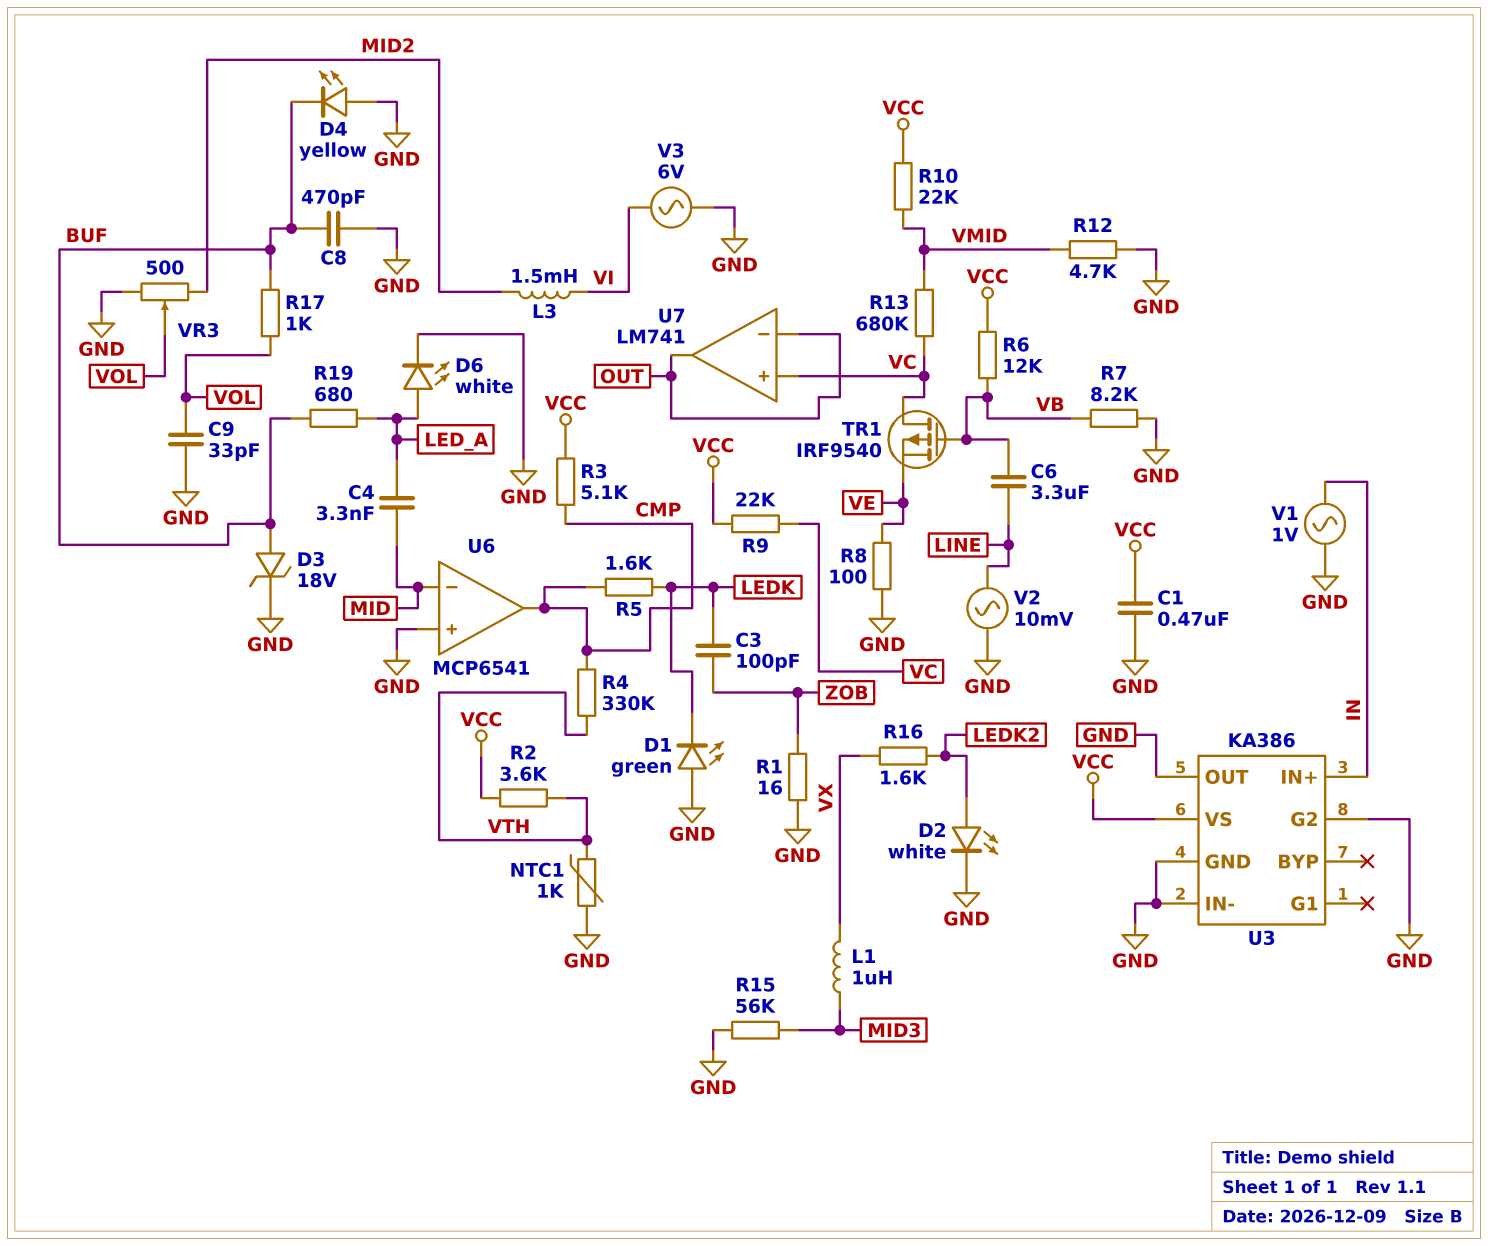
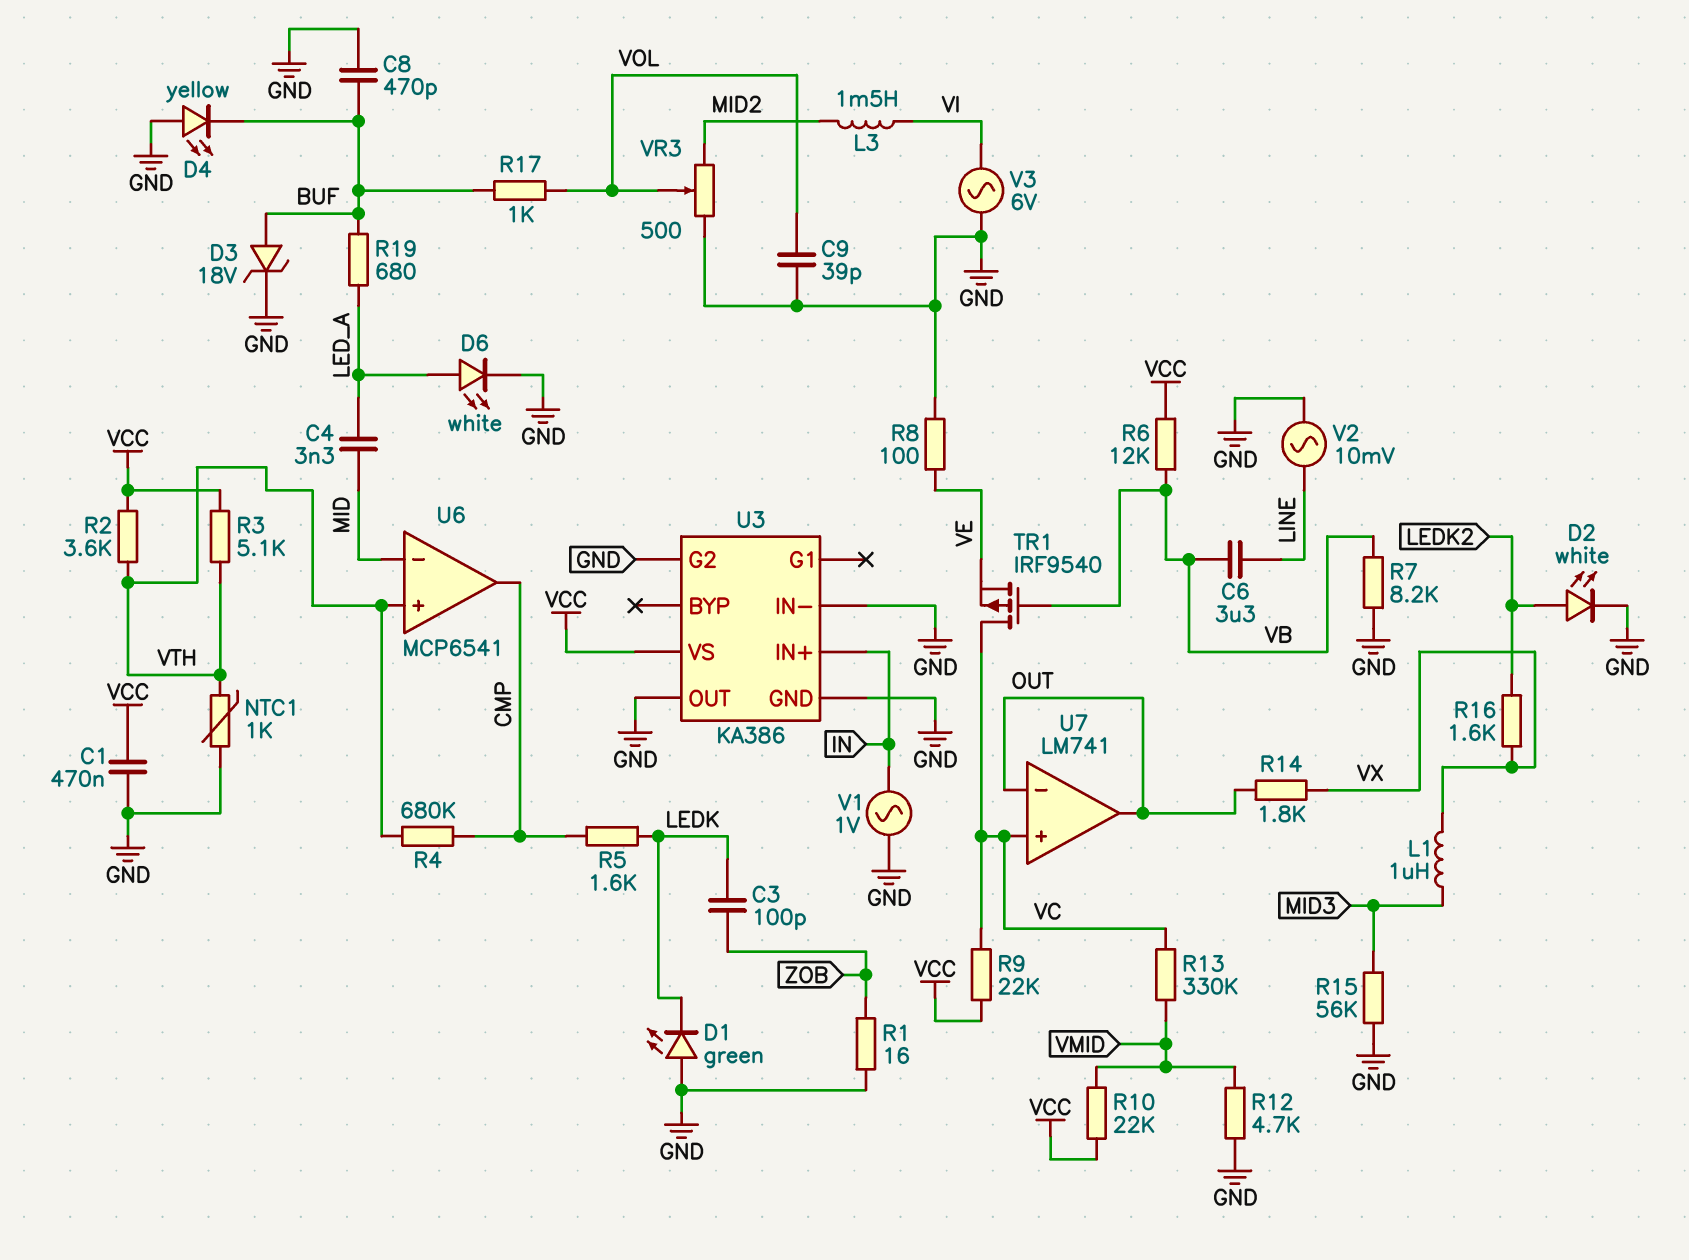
C9: 33pF (GND, VOL) -> 39pF (GND, VOL)
R3: 5.1k (CMP, VCC) -> 5.1k (VCC, VTH)
R4: 330k (CMP, VTH) -> 680k (CMP, VTH)
R13: 680k (VC, VMID) -> 330k (VC, VMID)
R14: none -> 1.8k (OUT, VX)
U6 pin in+: GND -> VTH

